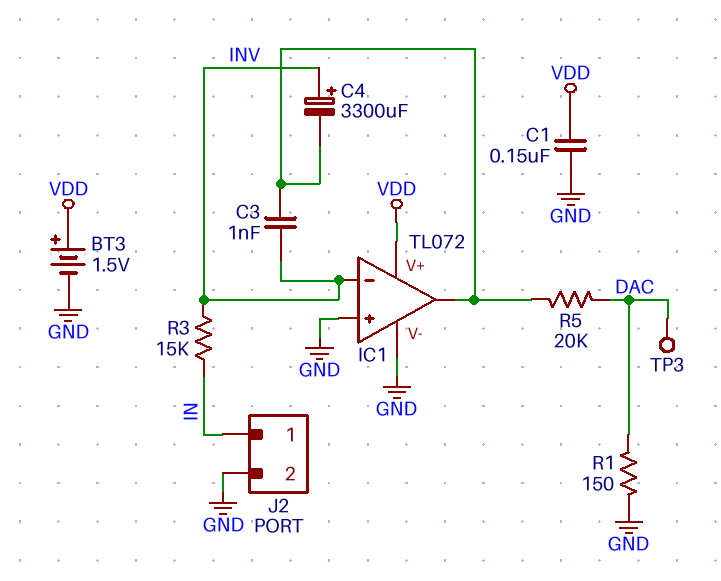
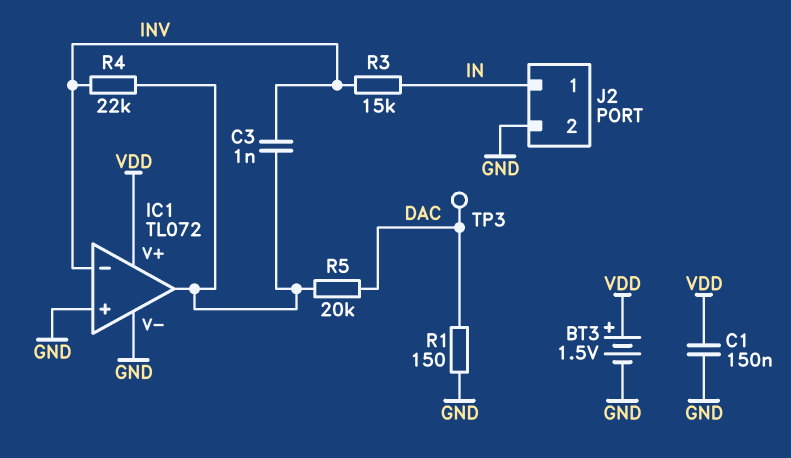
C4: 3300uF (plus INV, minus IC1/out) -> none
R4: none -> 22k (IC1/out, INV)

